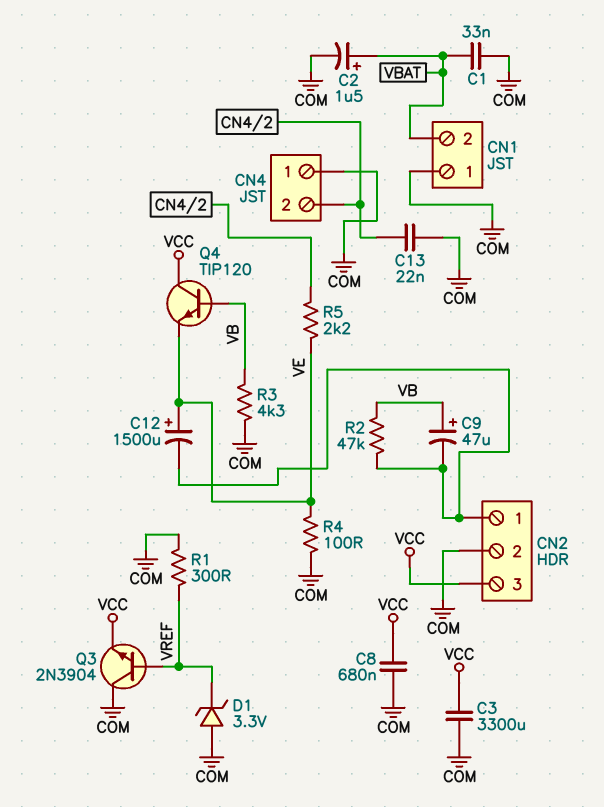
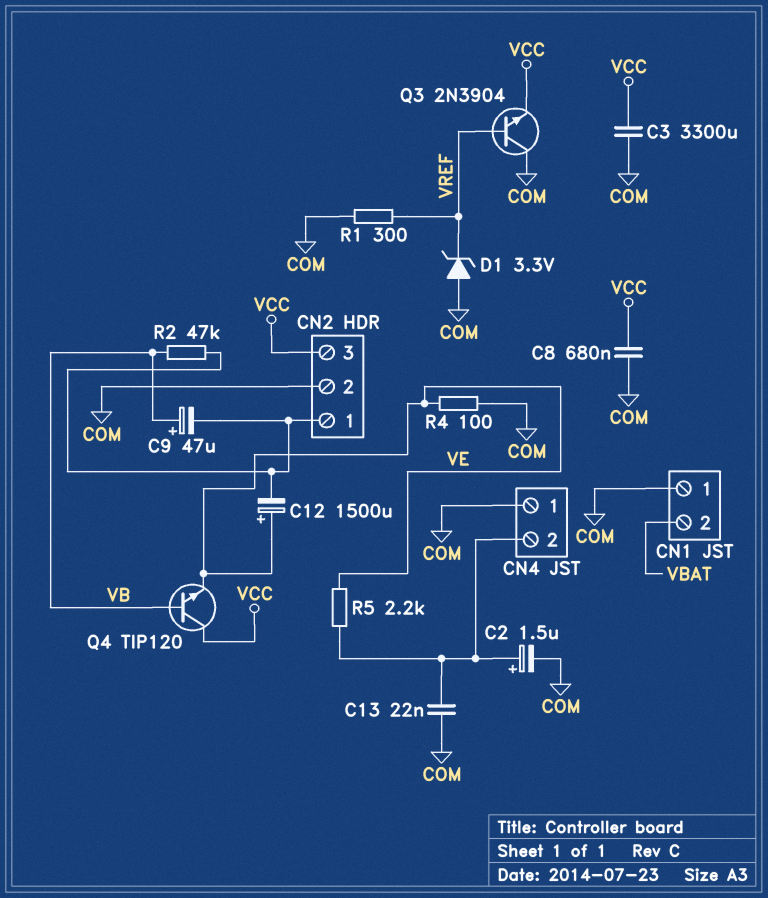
C1: 33nF (COM, VBAT) -> none
C2: 1.5uF (plus VBAT, minus COM) -> 1.5uF (plus CN4/2, minus COM)
R3: 4.3k (COM, VB) -> none

